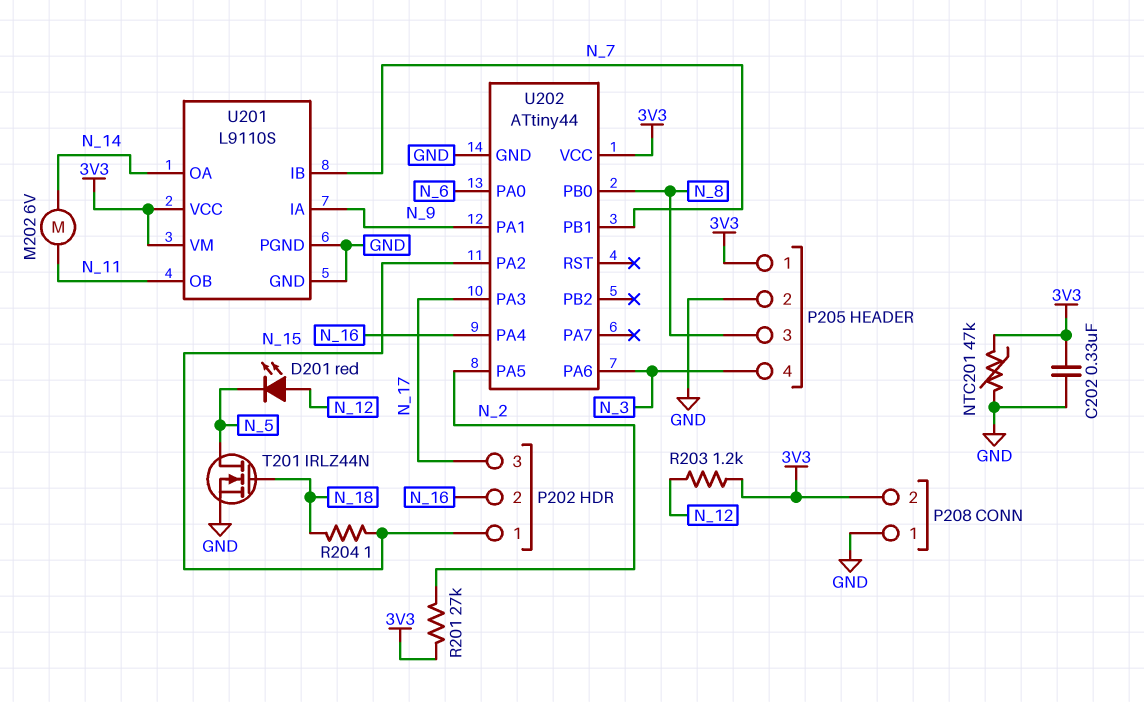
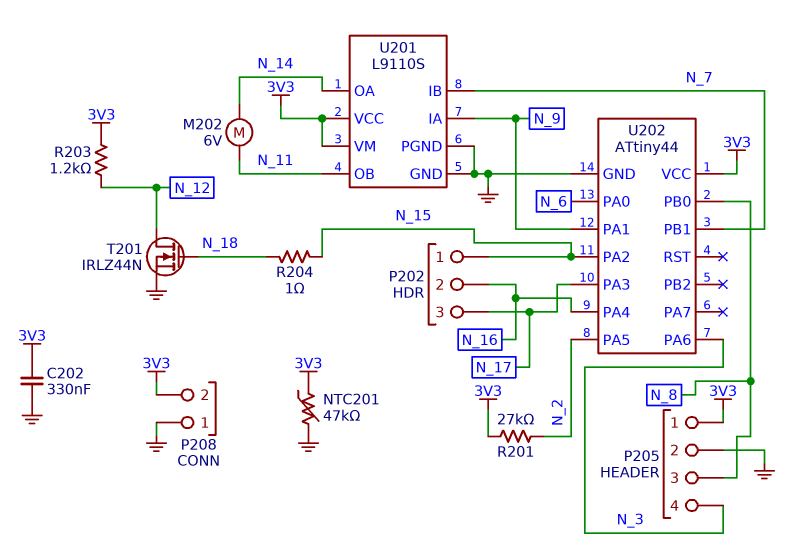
D201: LED red (A N_12, K N_5) -> none
T201: NMOS IRLZ44N (G N_18, D N_5, S GND) -> NMOS IRLZ44N (G N_18, D N_12, S GND)

